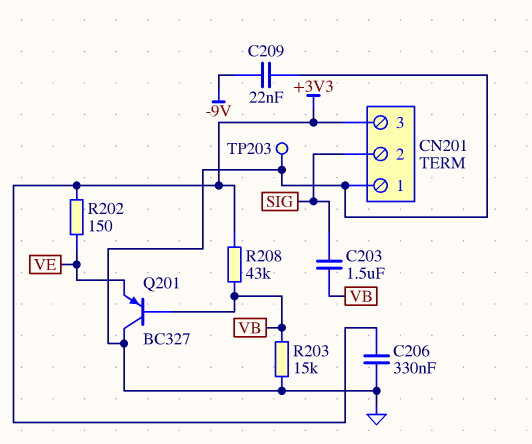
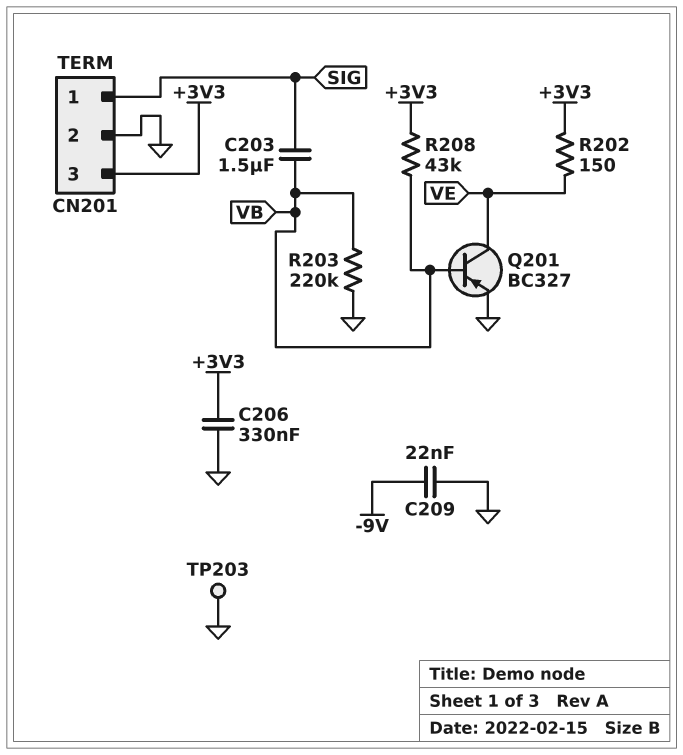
CN201 pin 1: GND -> SIG
CN201 pin 2: SIG -> GND
Q201: PNP BC327 (B VB, C GND, E VE) -> PNP BC327 (B VB, C VE, E GND)
R203: 15k (GND, VB) -> 220k (GND, VB)

